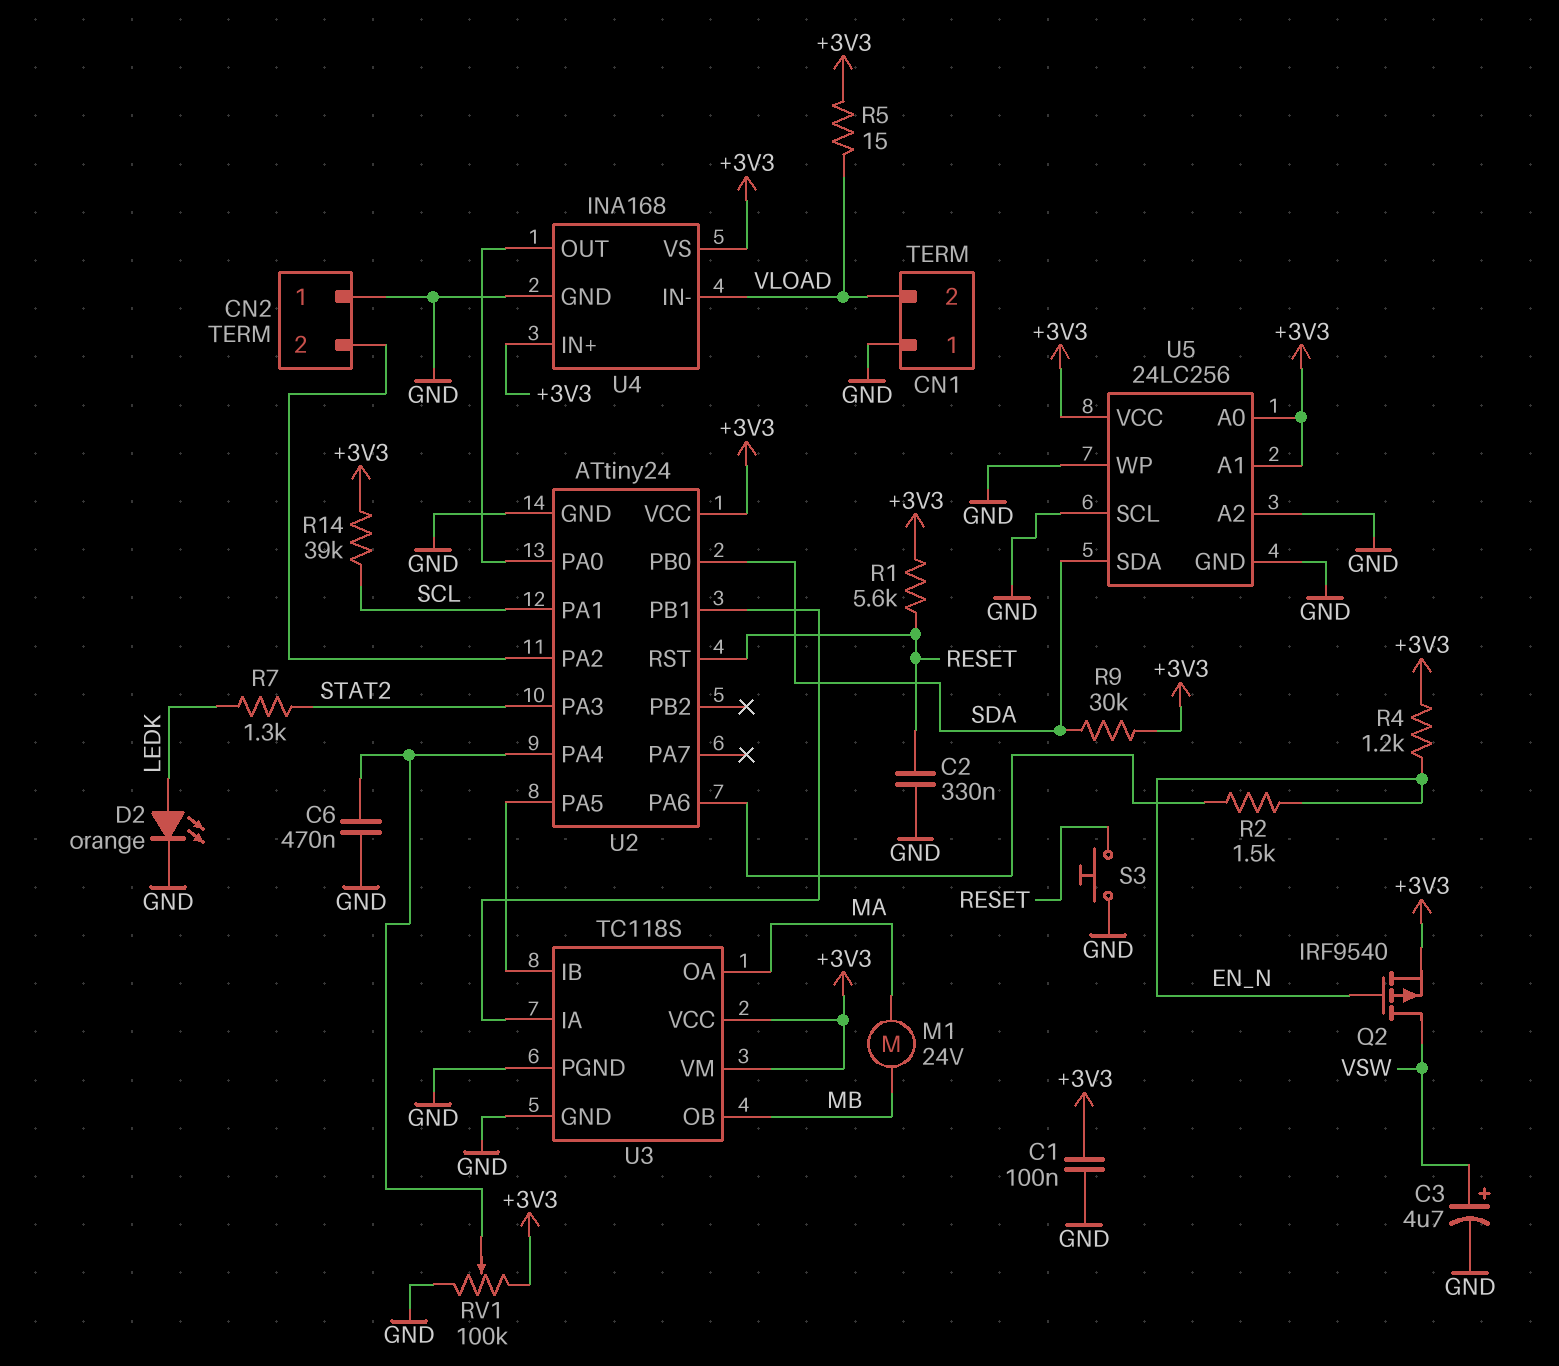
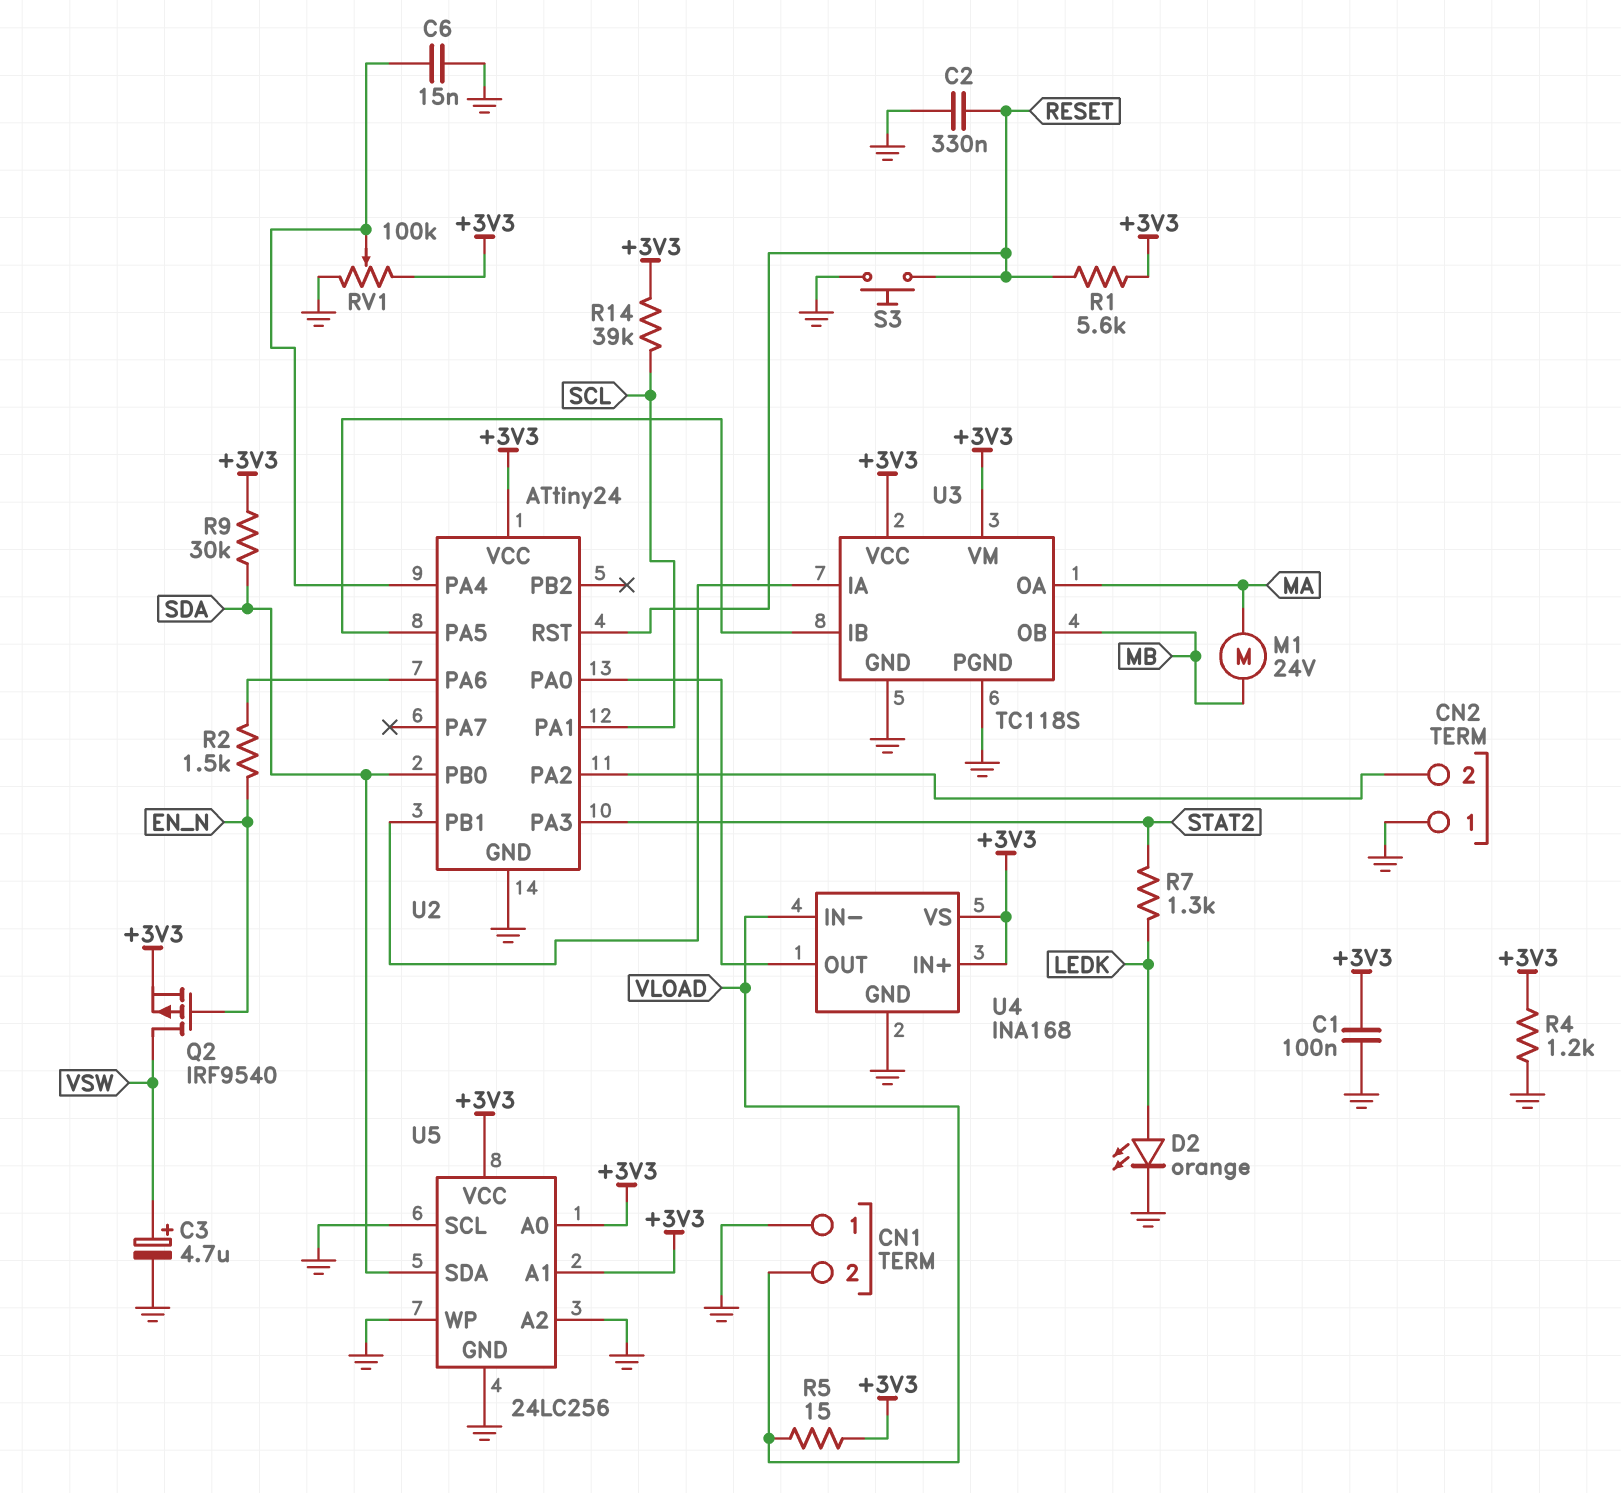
C6: 470nF (GND, U2/PA4) -> 15nF (GND, U2/PA4)
R4: 1.2k (+3V3, EN_N) -> 1.2k (+3V3, GND)

